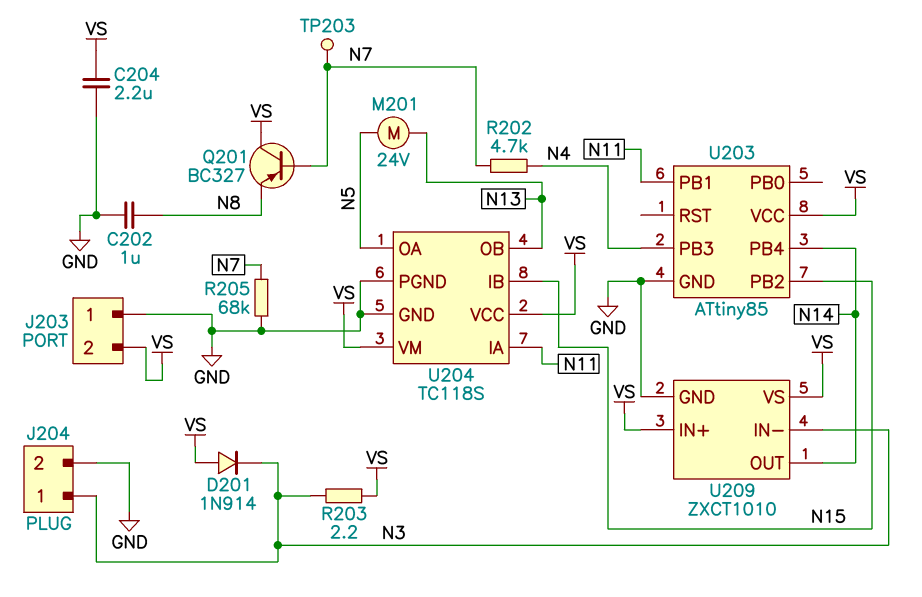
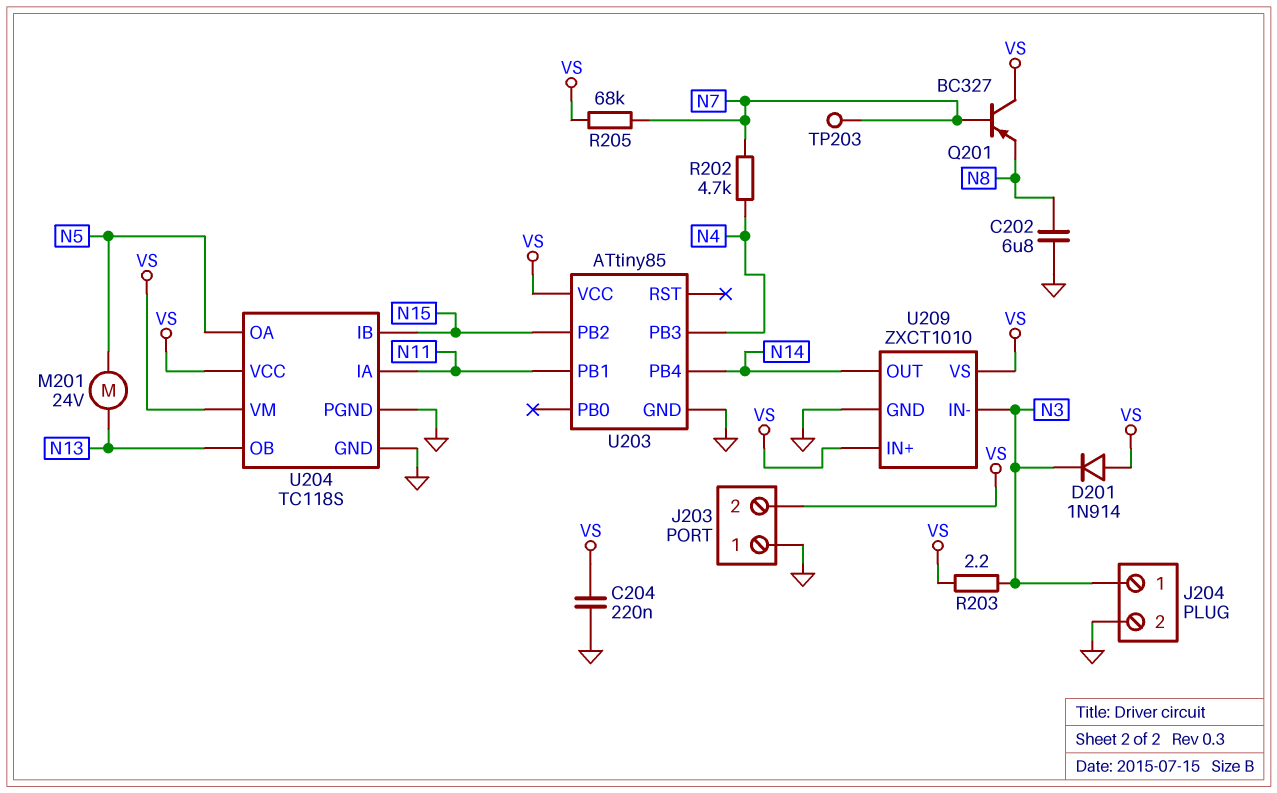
C202: 1uF (GND, N8) -> 6.8uF (GND, N8)
C204: 2.2uF (GND, VS) -> 220nF (GND, VS)
R205: 68k (GND, N7) -> 68k (N7, VS)

